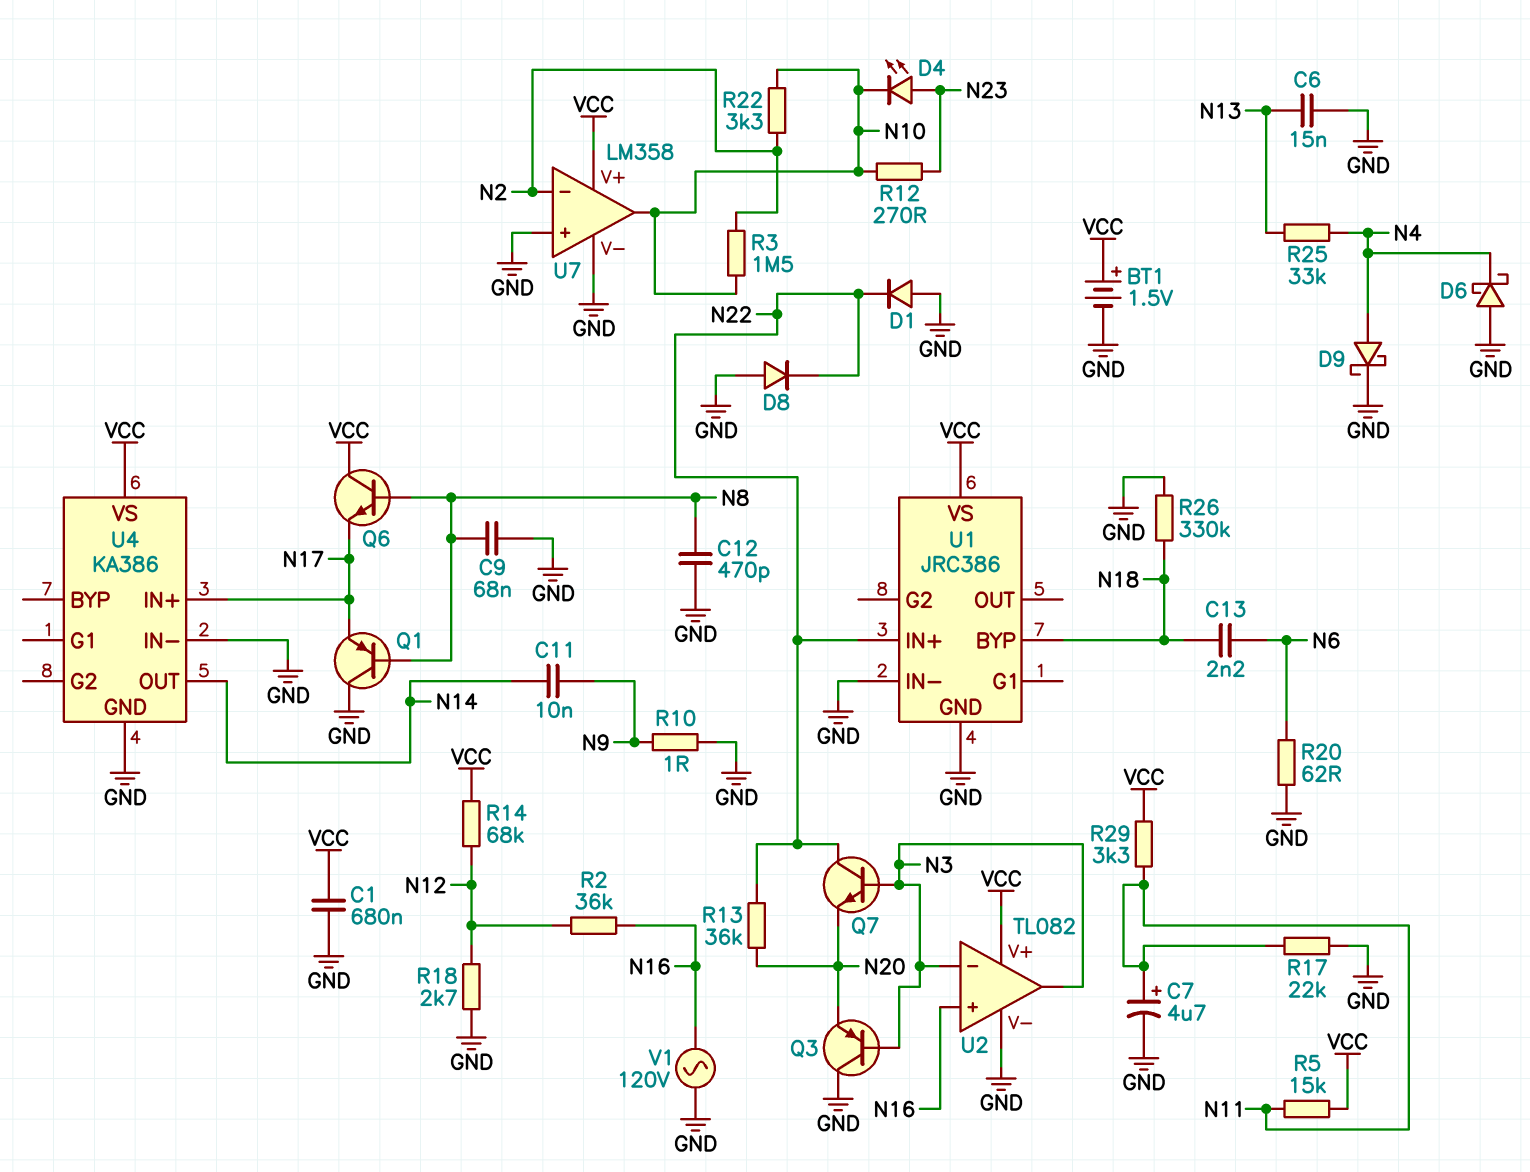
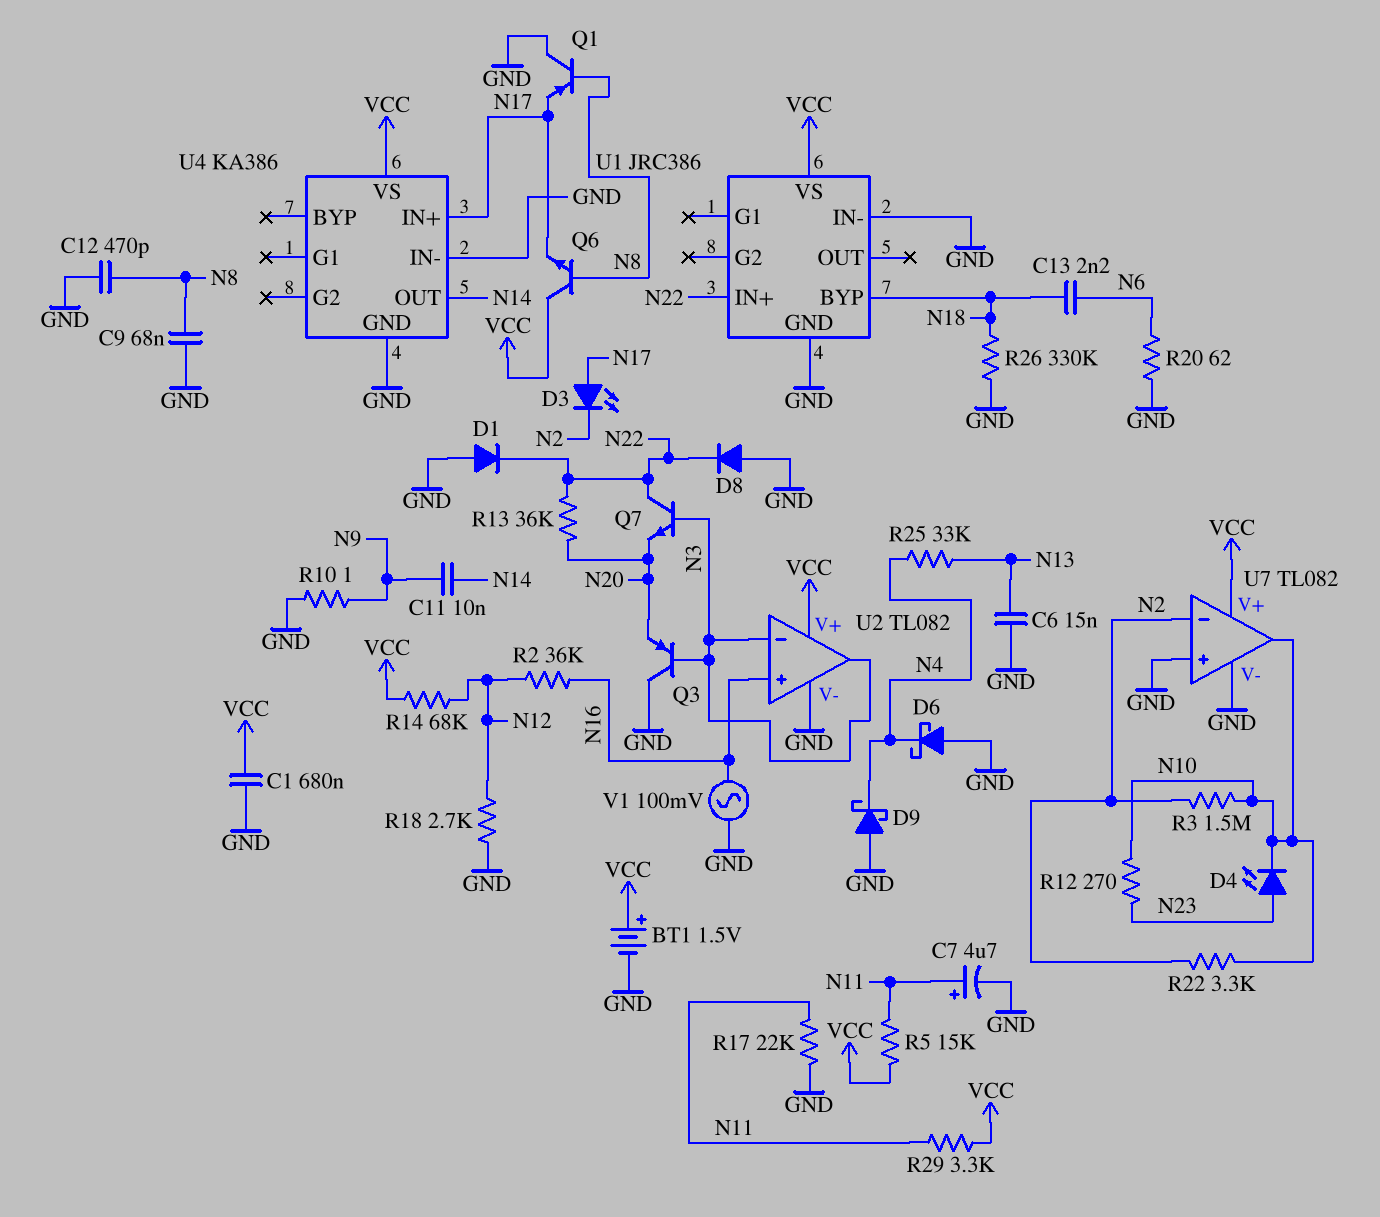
D3: none -> LED (A N17, K N2)
D9: schottky (A N4, K GND) -> schottky (A GND, K N4)
U7: LM358 -> TL082
V1: AC 120V (GND, N16) -> AC 100mV (GND, N16)

